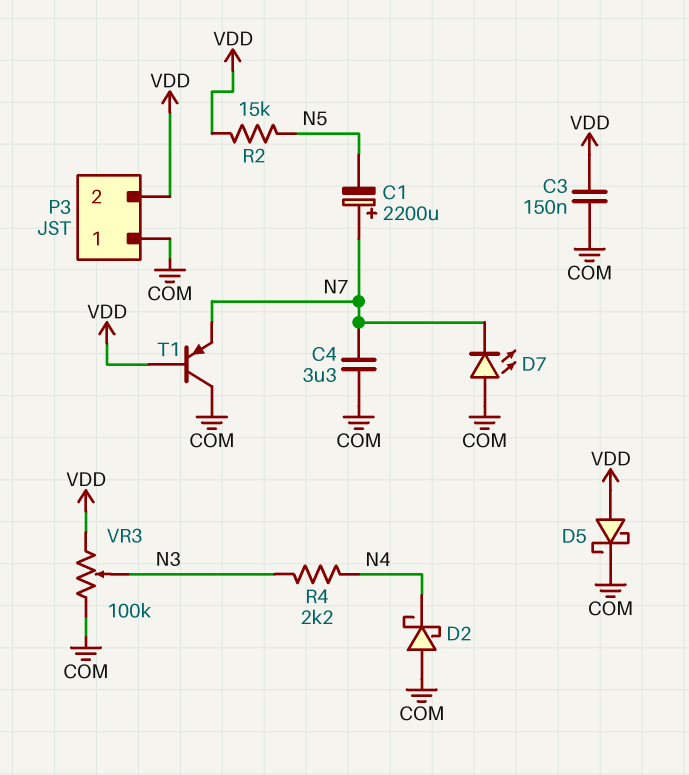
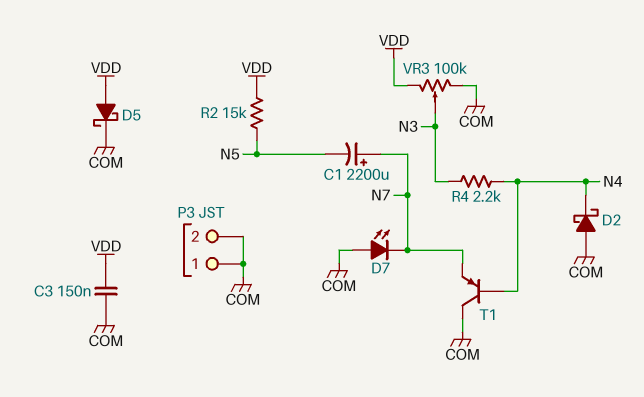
C4: 3.3uF (COM, N7) -> none
P3 pin 2: VDD -> COM
T1: PNP (B VDD, C COM, E N7) -> PNP (B N4, C COM, E N7)

